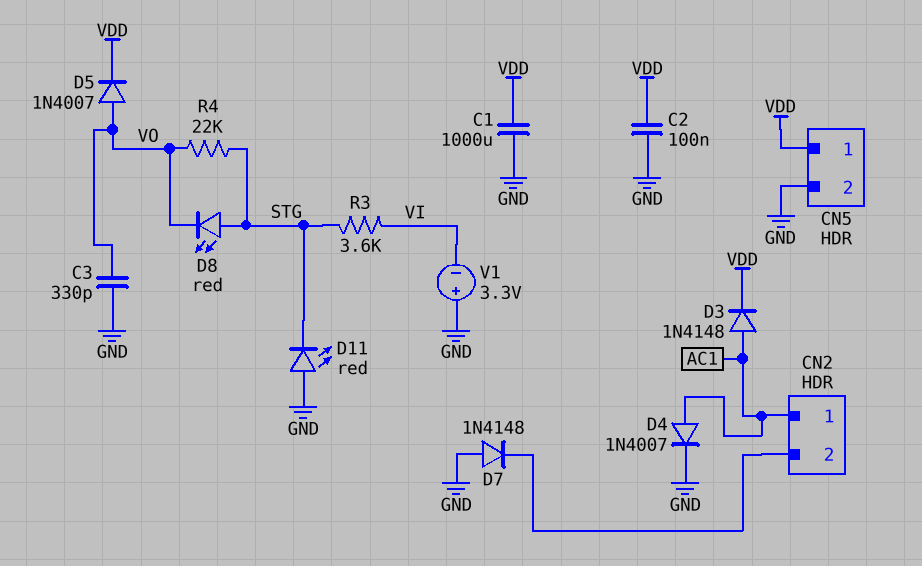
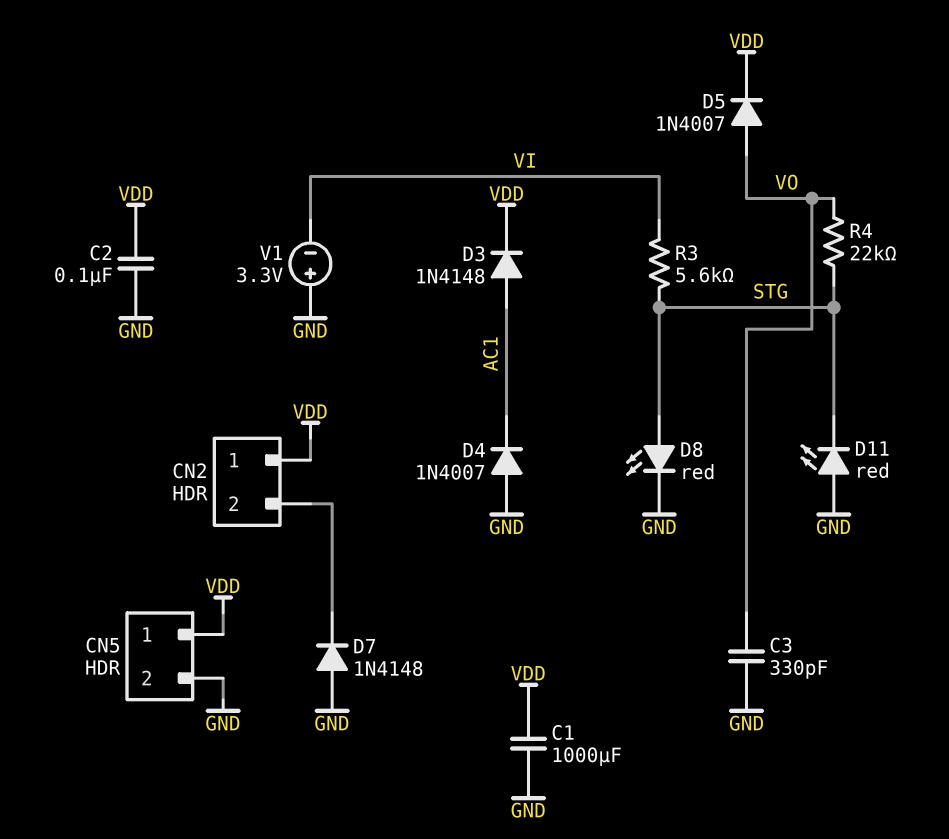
CN2 pin 1: AC1 -> VDD
D4: diode 1N4007 (A AC1, K GND) -> diode 1N4007 (A GND, K AC1)
D8: LED red (A STG, K VO) -> LED red (A STG, K GND)
R3: 3.6k (STG, VI) -> 5.6k (STG, VI)

